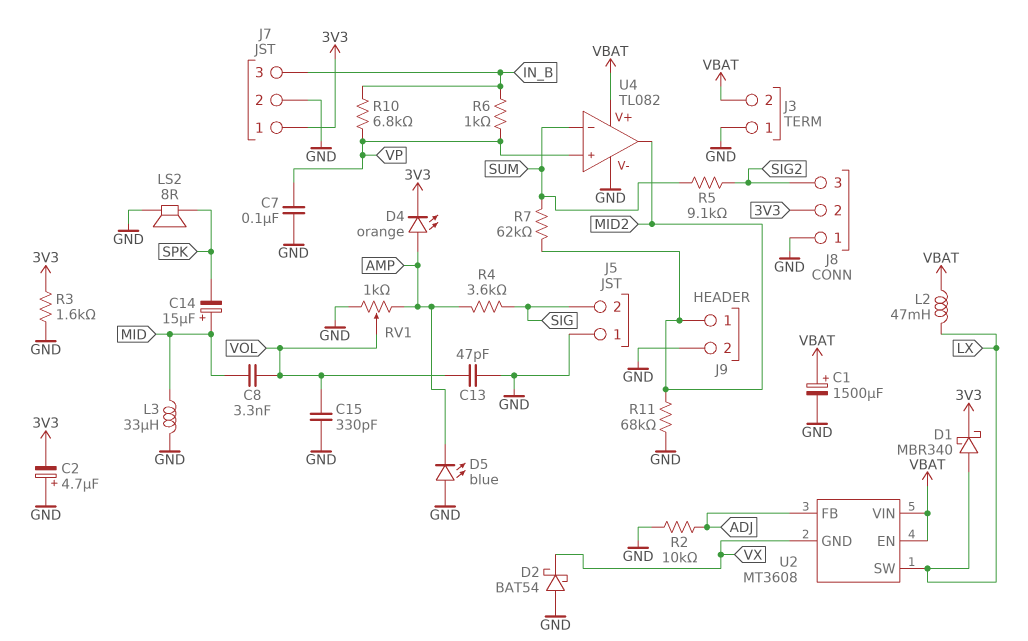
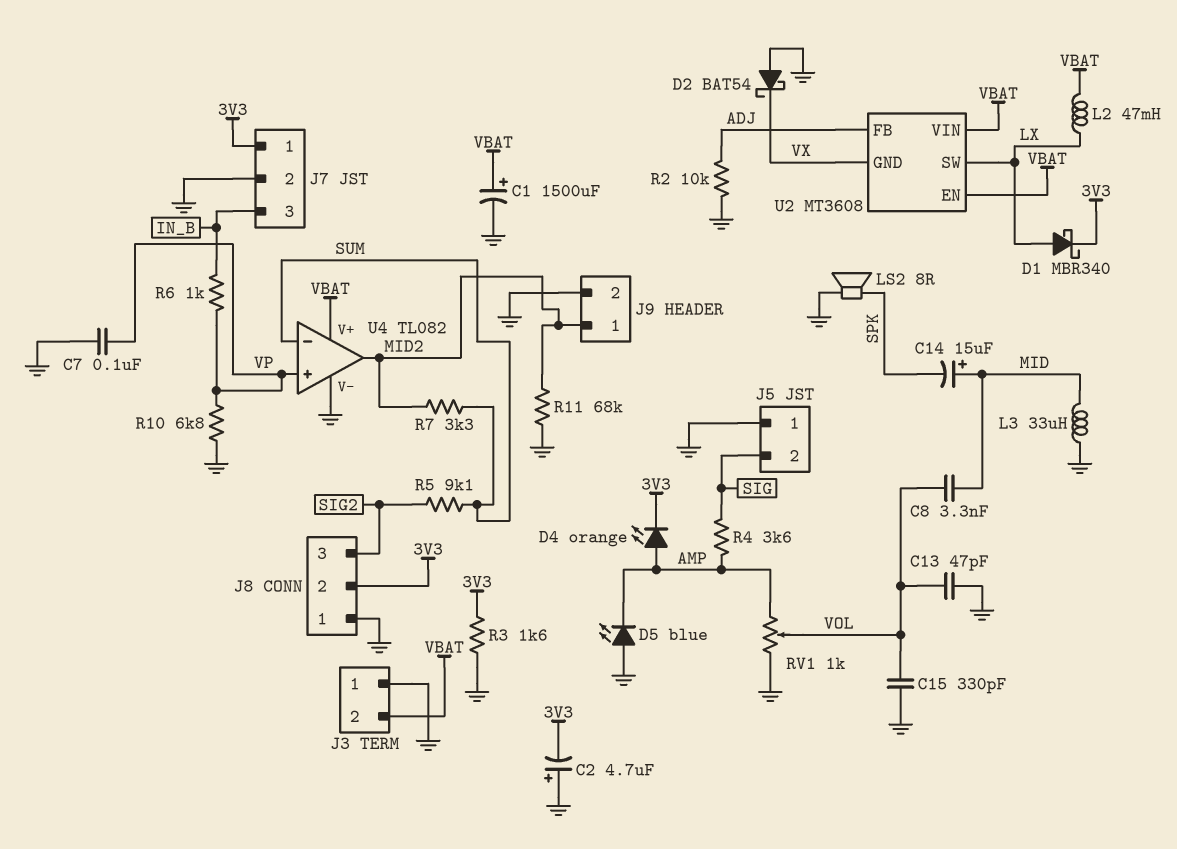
R7: 62k (MID2, SUM) -> 3.3k (MID2, SUM)
R10: 6.8k (IN_B, VP) -> 6.8k (GND, VP)

